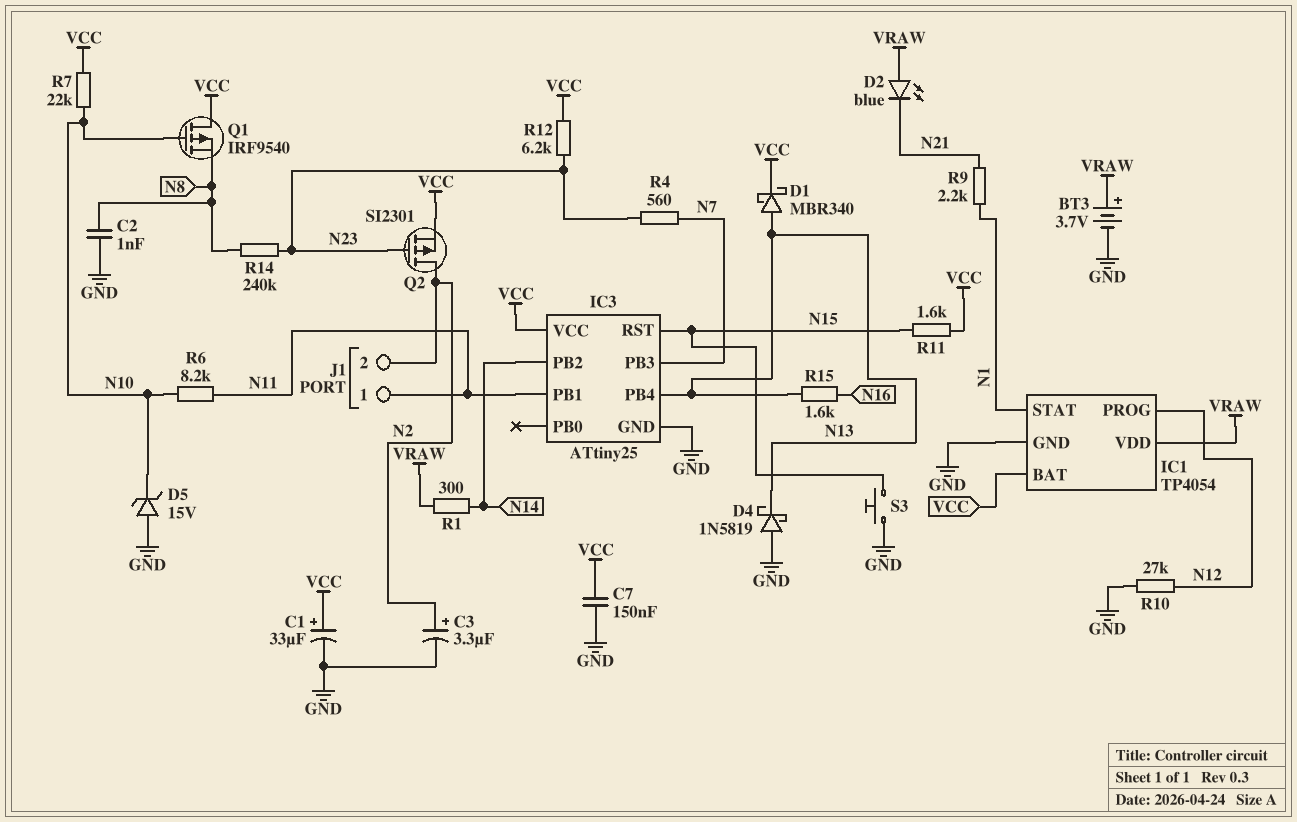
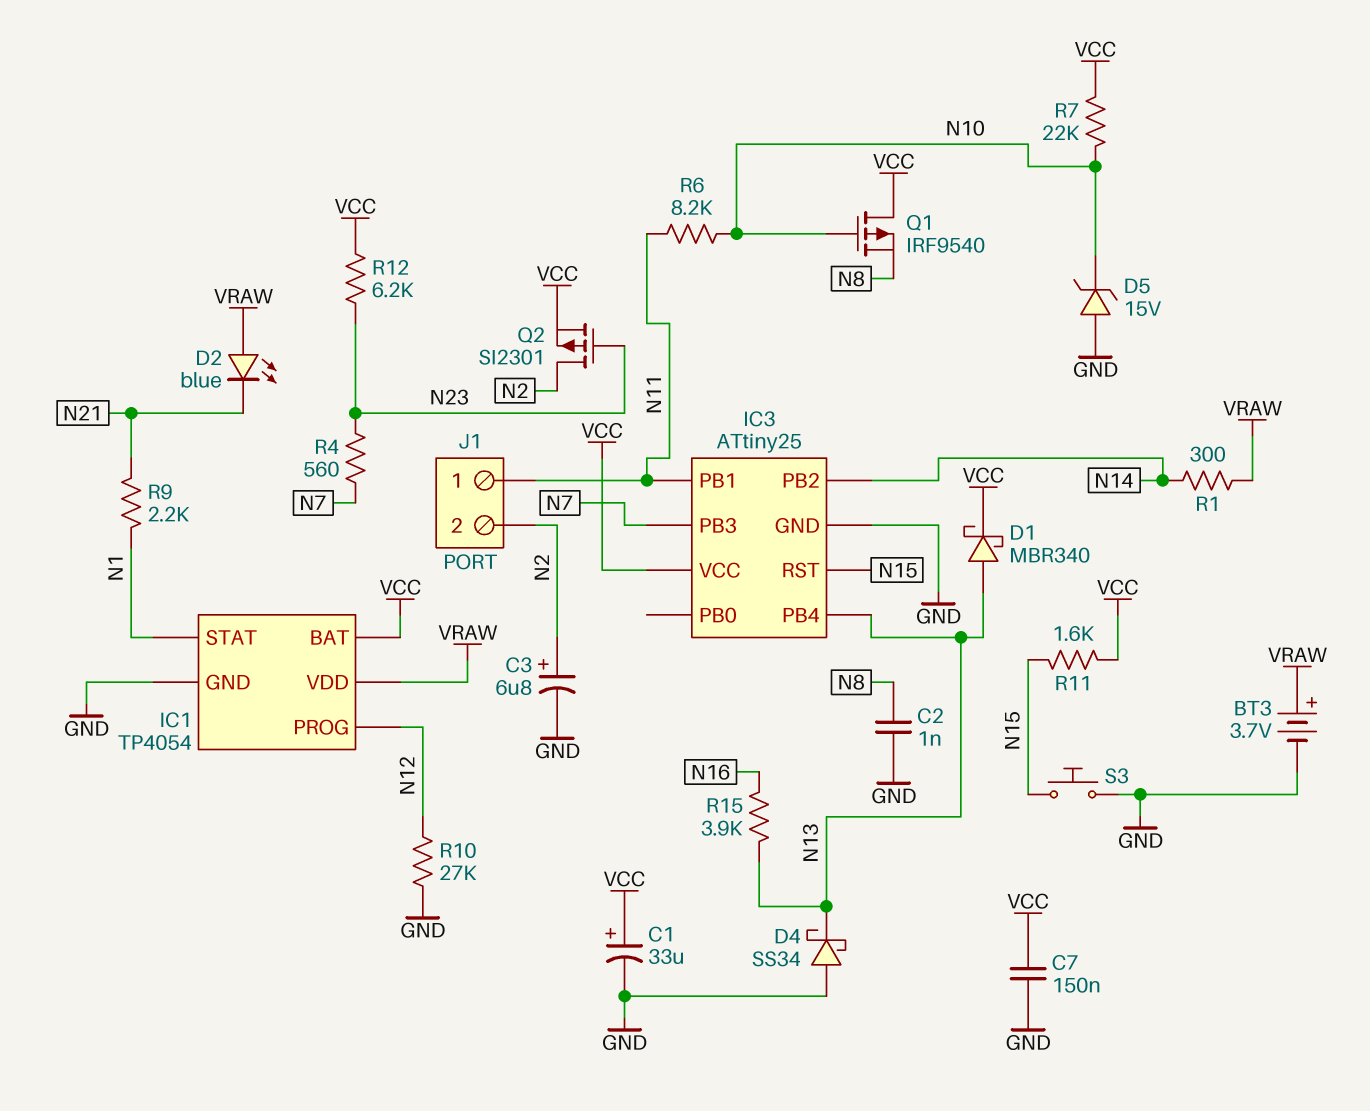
C3: 3.3uF (plus N2, minus GND) -> 6.8uF (plus N2, minus GND)
D4: schottky 1N5819 (A GND, K N13) -> schottky SS34 (A GND, K N13)
R14: 240k (N8, N23) -> none
R15: 1.6k (N13, N16) -> 3.9k (N13, N16)

